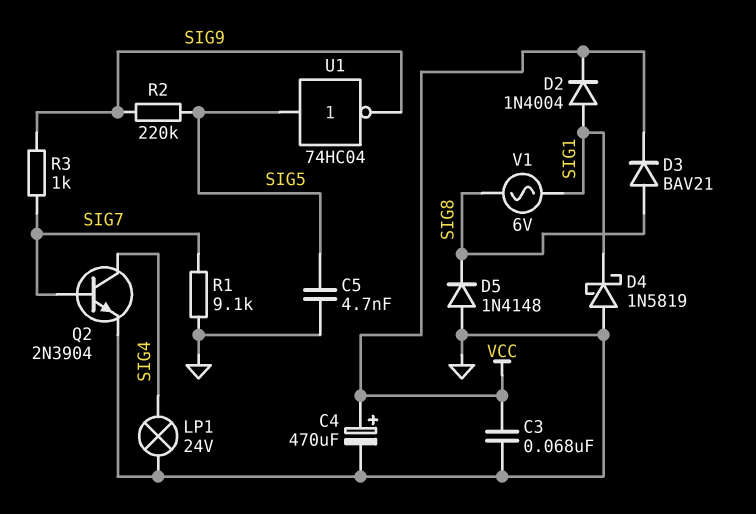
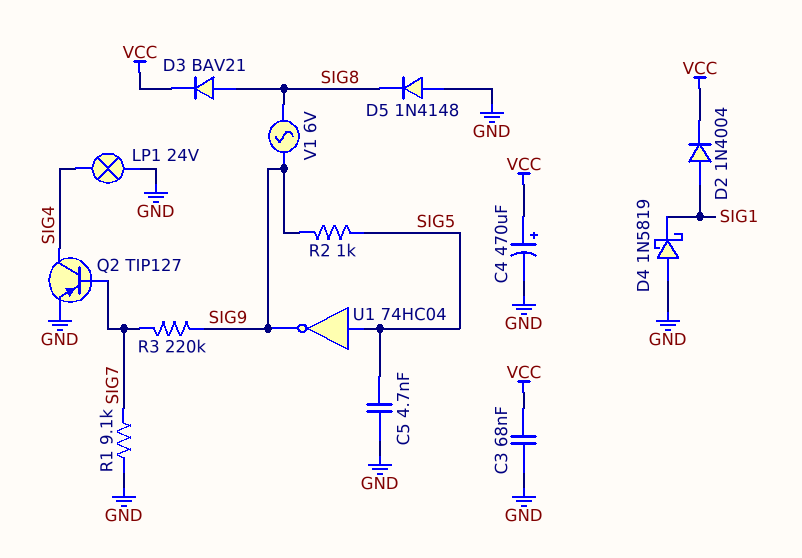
Q2: NPN 2N3904 (B SIG7, C SIG4, E GND) -> PNP TIP127 (B SIG7, C SIG4, E GND)
R2: 220k (SIG5, SIG9) -> 1k (SIG5, SIG9)
R3: 1k (SIG7, SIG9) -> 220k (SIG7, SIG9)
V1: AC 6V (SIG1, SIG8) -> AC 6V (SIG8, SIG9)

